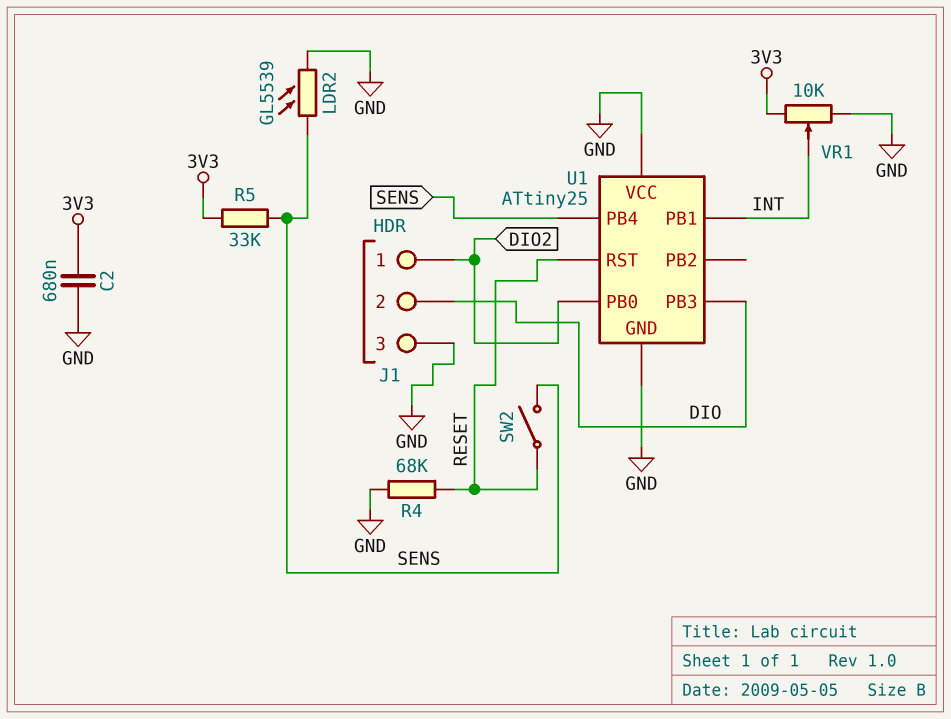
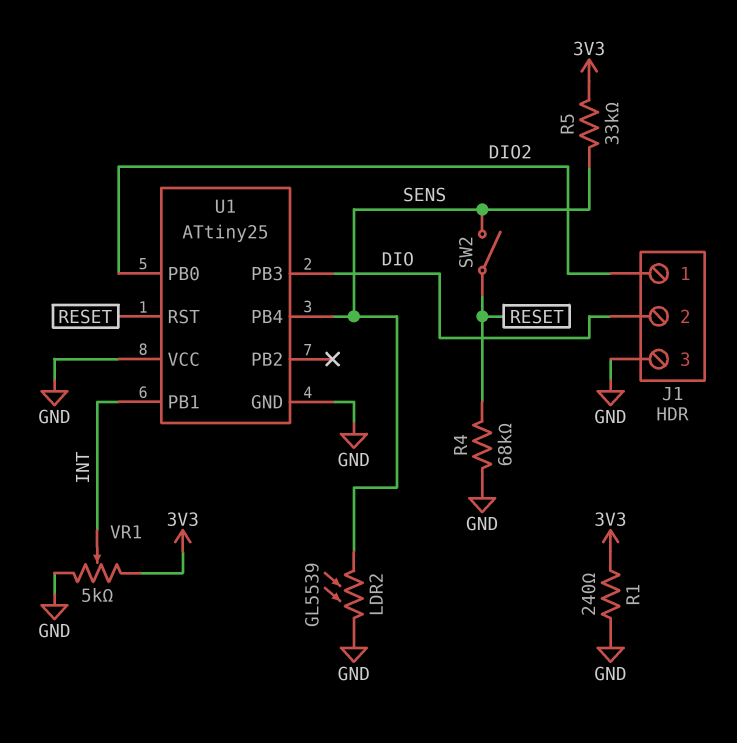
C2: 680nF (3V3, GND) -> none
R1: none -> 240 (3V3, GND)
VR1: 10k (3V3, GND, wiper INT) -> 5k (3V3, GND, wiper INT)

